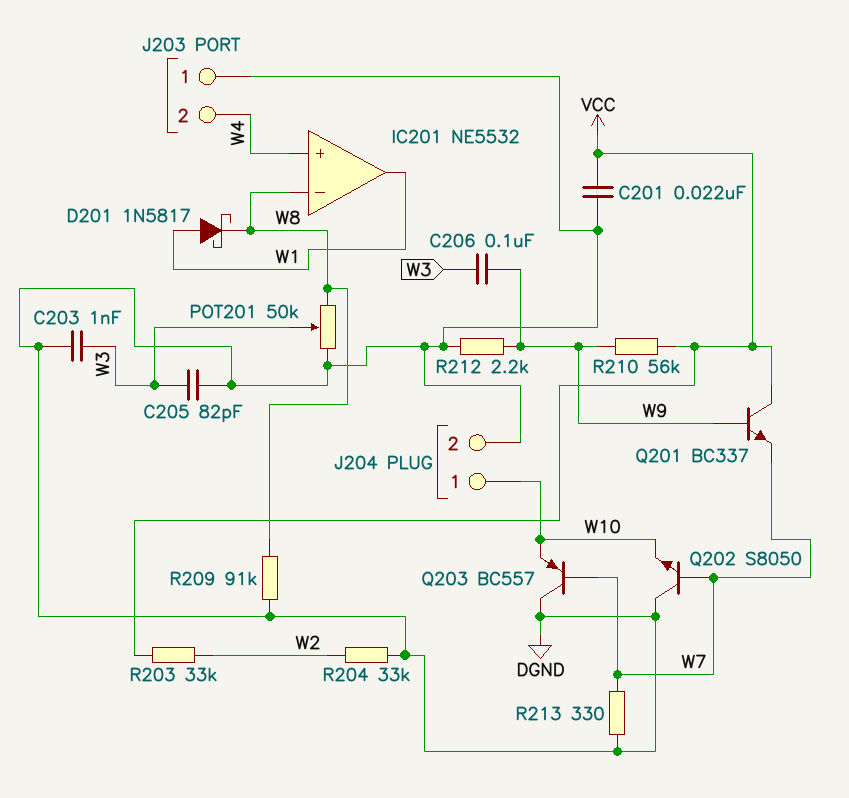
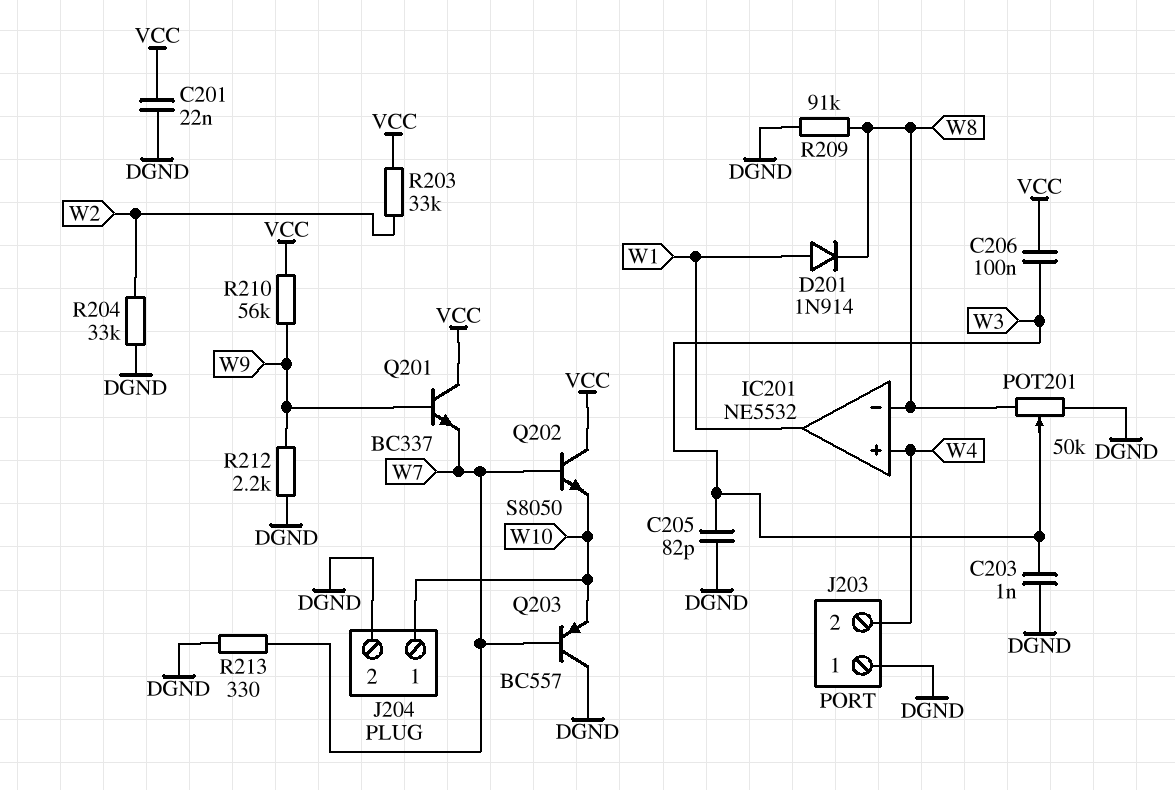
C206: 100nF (W3, W9) -> 100nF (VCC, W3)
D201: schottky 1N5817 (A W1, K W8) -> diode 1N914 (A W1, K W8)
Q202: NPN S8050 (B W7, C DGND, E W10) -> NPN S8050 (B W7, C VCC, E W10)

